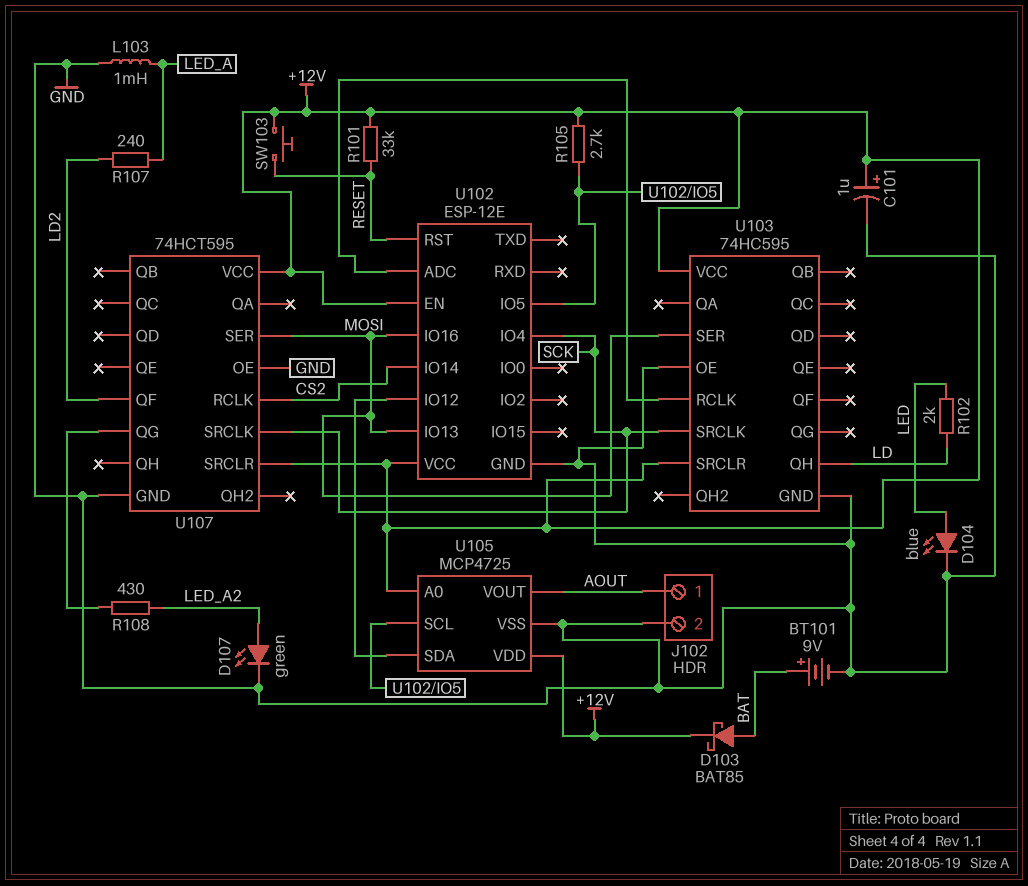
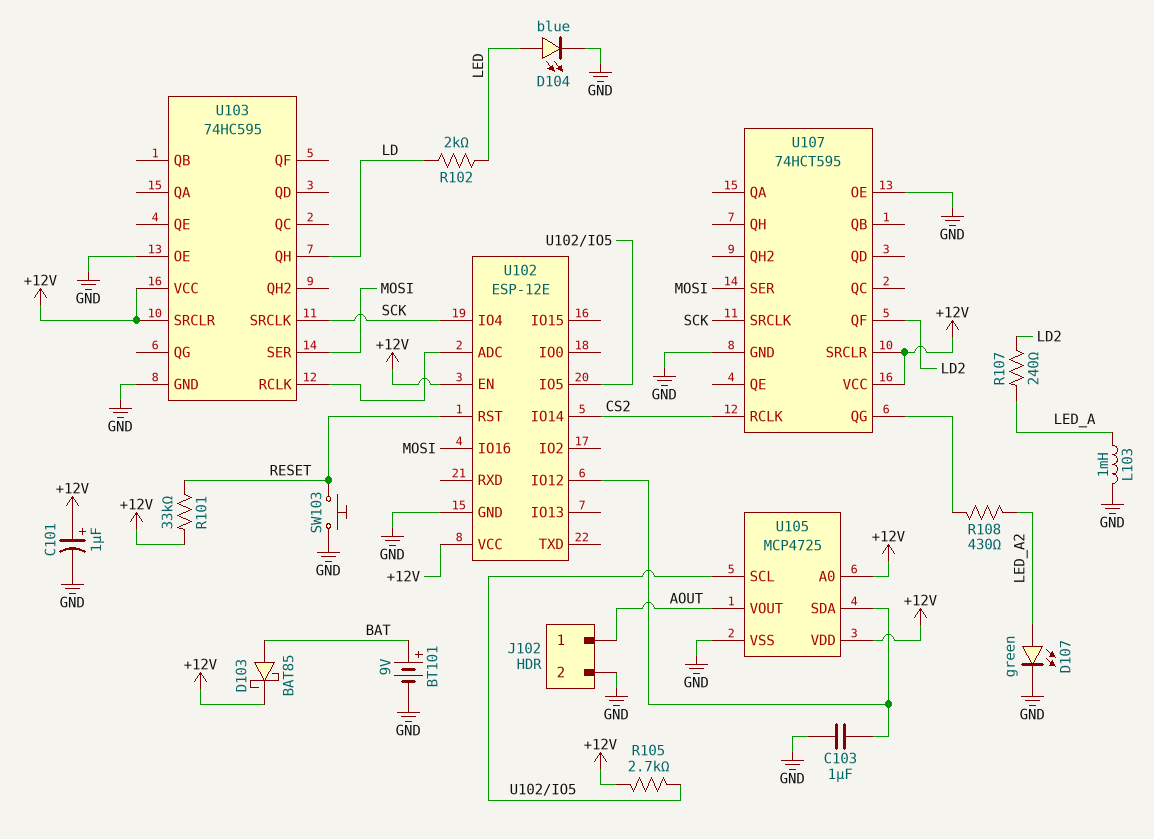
C103: none -> 1uF (GND, U102/IO12)
SW103: button (+12V, RESET) -> button (GND, RESET)
U102 pin IO13: MOSI -> none

